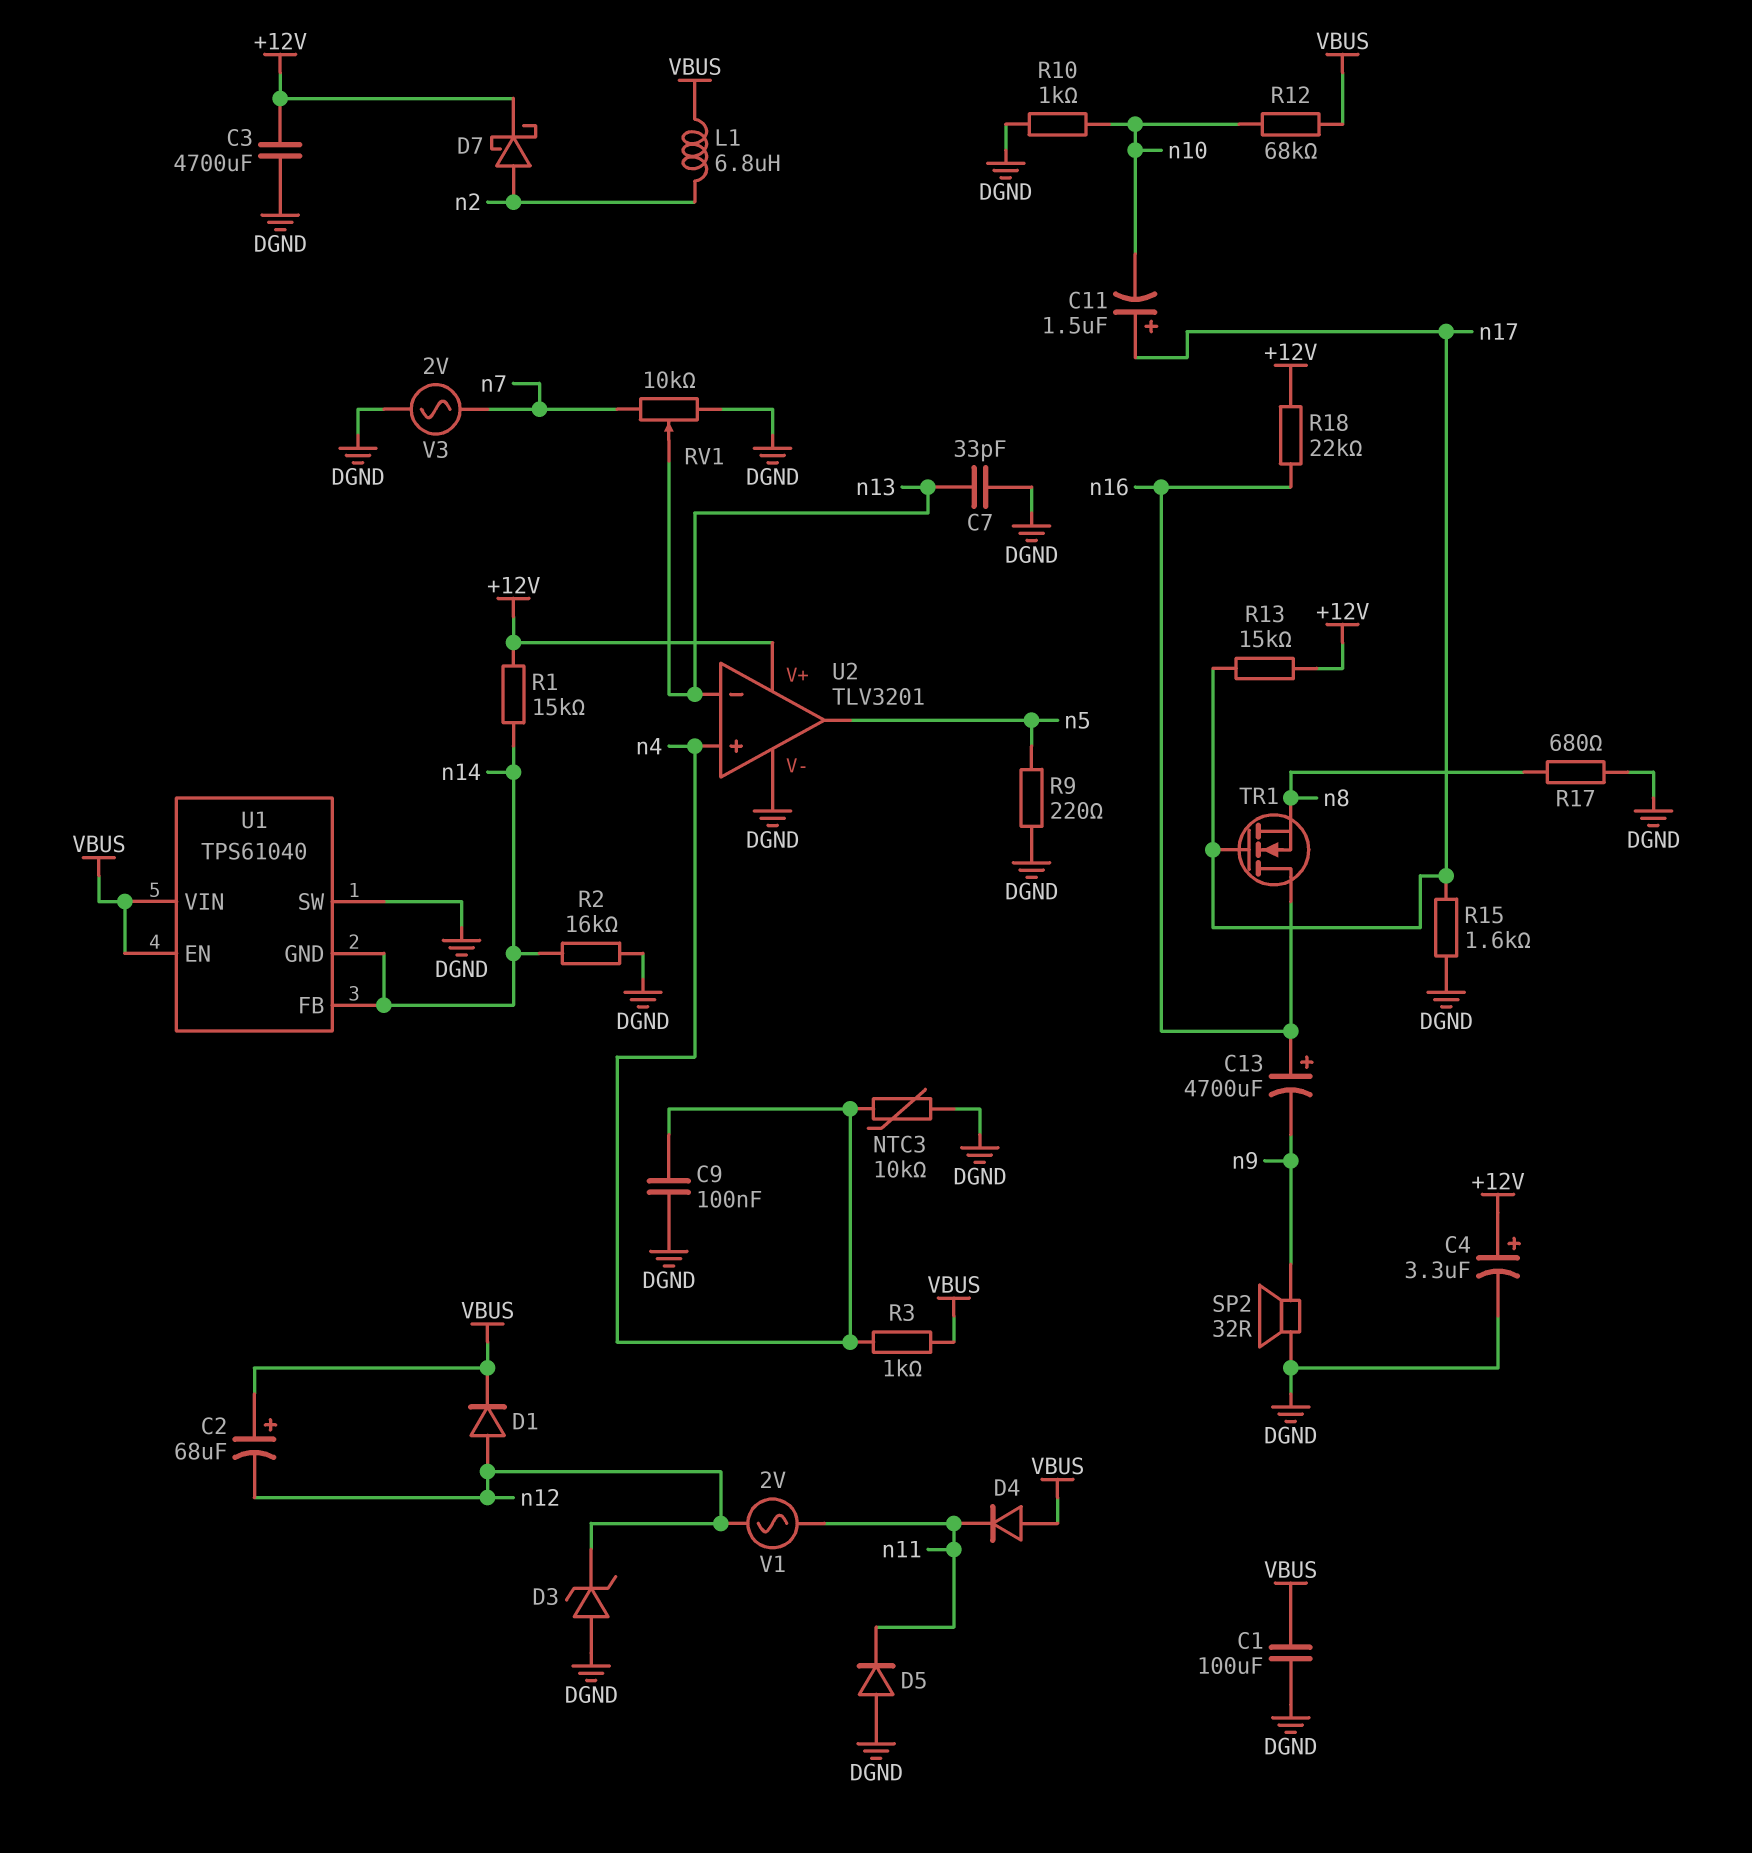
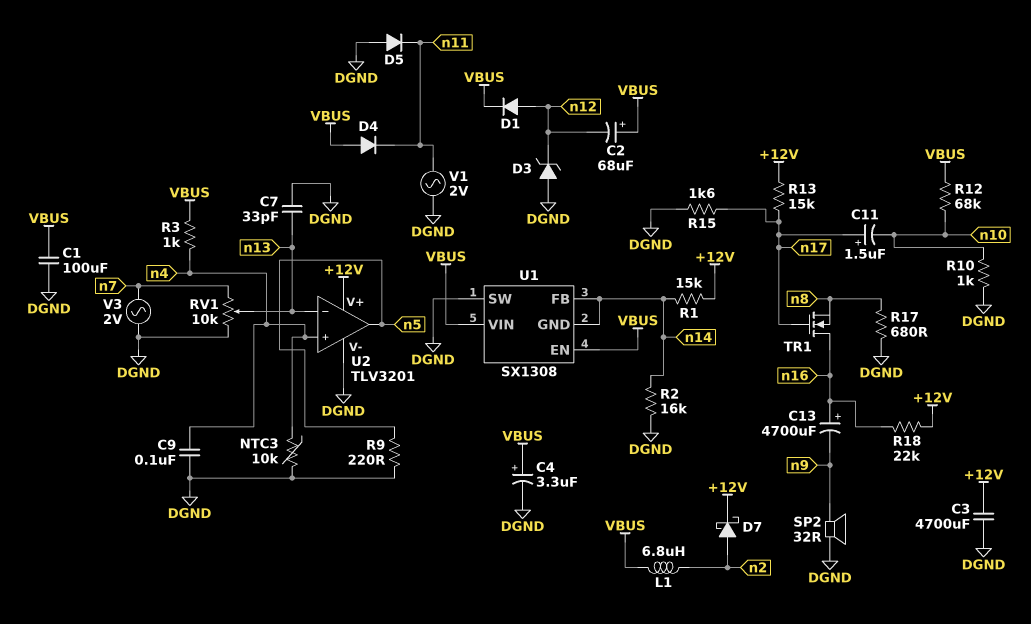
C4: 3.3uF (plus +12V, minus DGND) -> 3.3uF (plus VBUS, minus DGND)
U1: TPS61040 -> SX1308
V1: AC 2V (n11, n12) -> AC 2V (DGND, n11)

